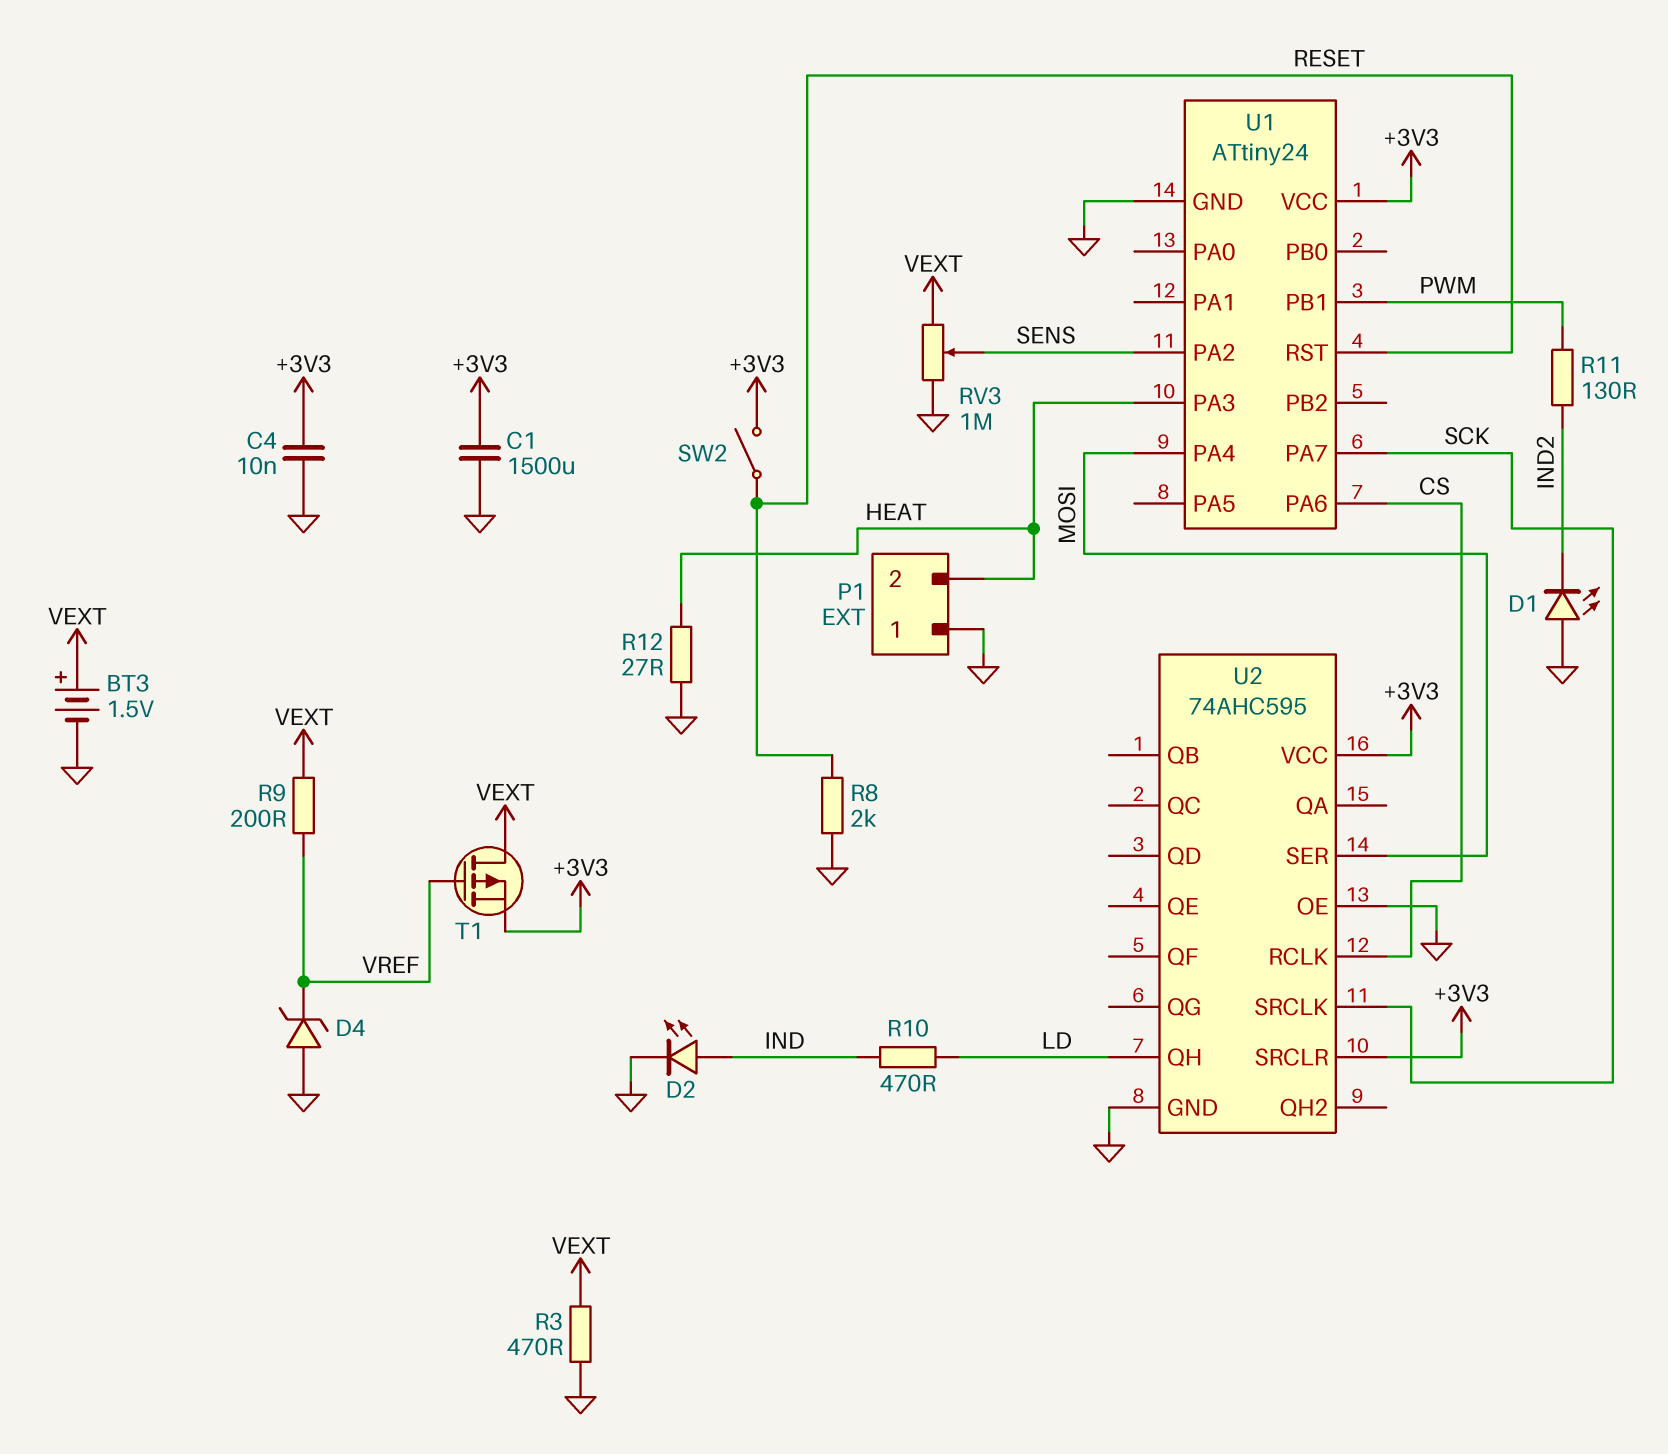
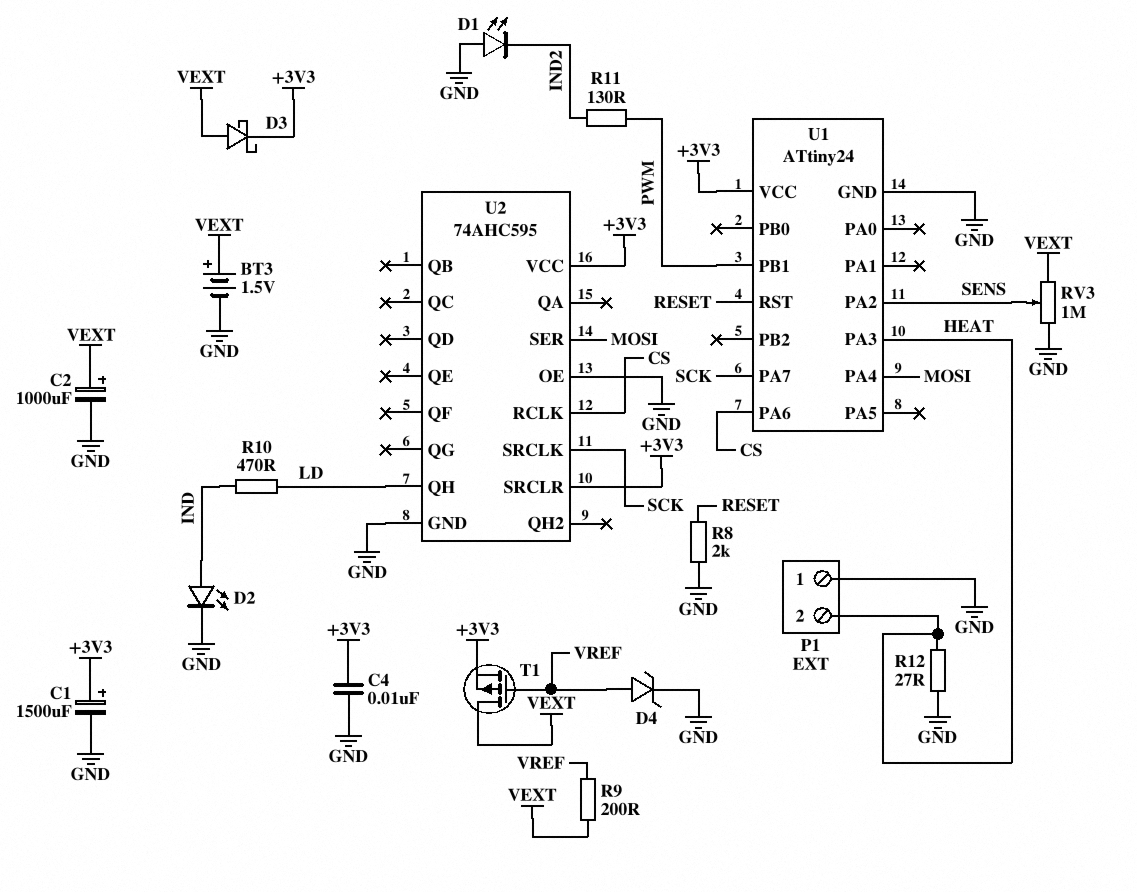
C1: 1500uF (+3V3, GND) -> 1500uF (plus +3V3, minus GND)
C2: none -> 1000uF (plus VEXT, minus GND)
D3: none -> schottky (A VEXT, K +3V3)
D4: zener (A GND, K VREF) -> zener (A VREF, K GND)
R3: 470 (GND, VEXT) -> none
SW2: switch (+3V3, RESET) -> none

